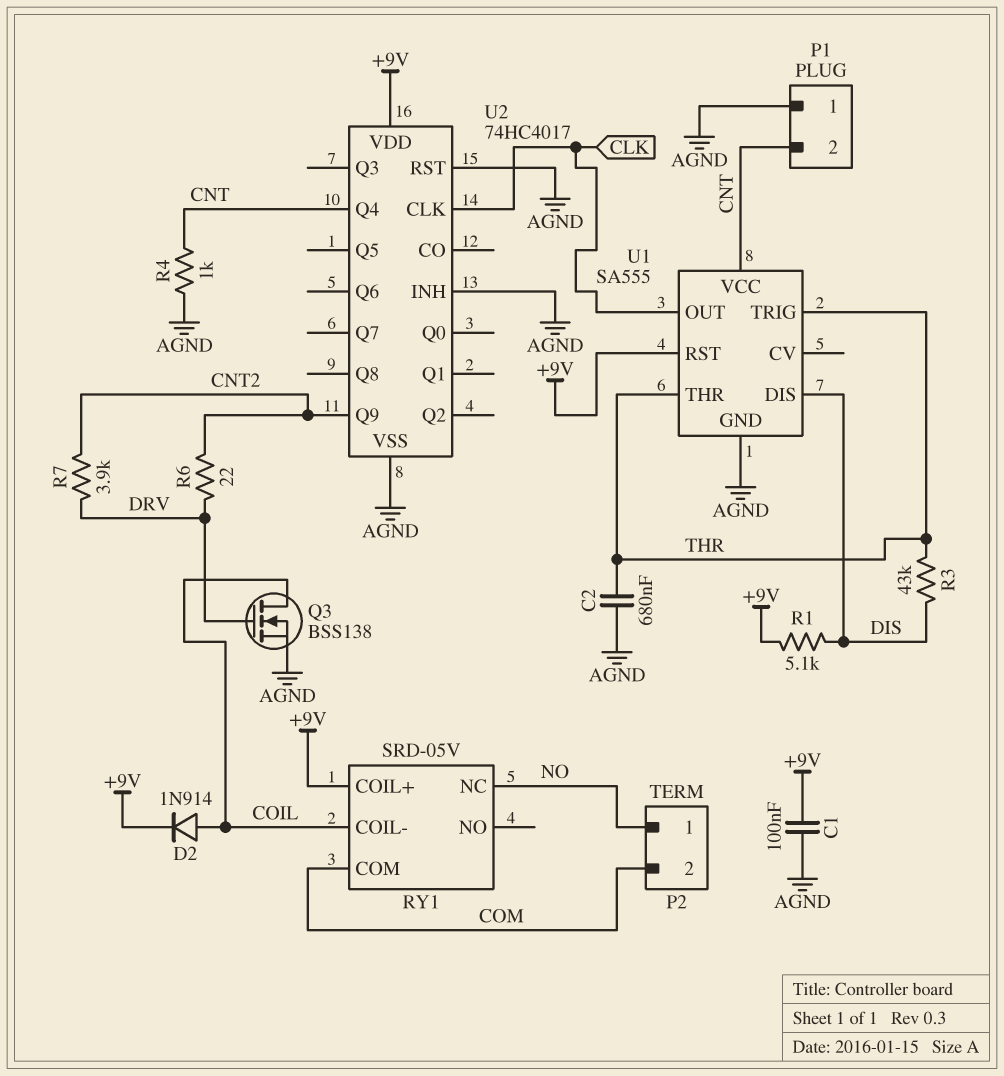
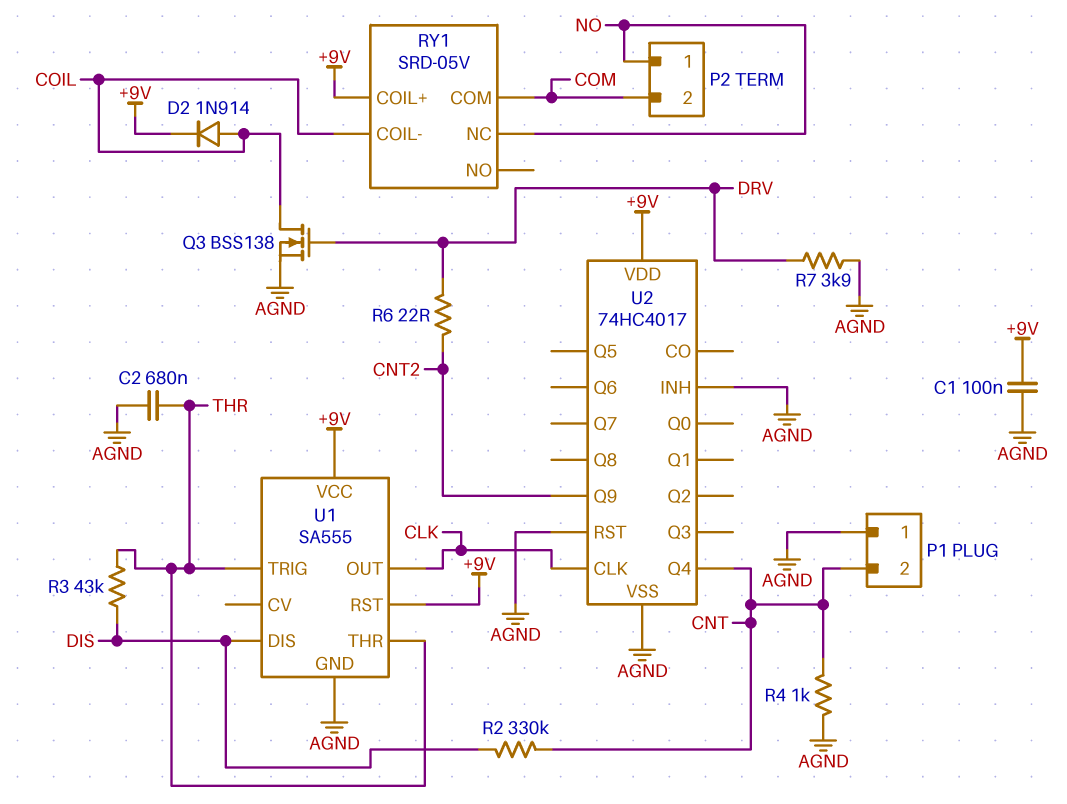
R1: 5.1k (+9V, DIS) -> none
R2: none -> 330k (CNT, DIS)
R7: 3.9k (CNT2, DRV) -> 3.9k (AGND, DRV)
U1 pin VCC: CNT -> +9V

